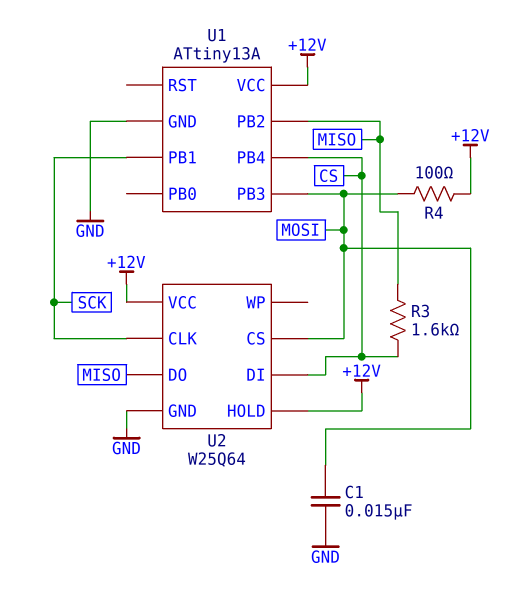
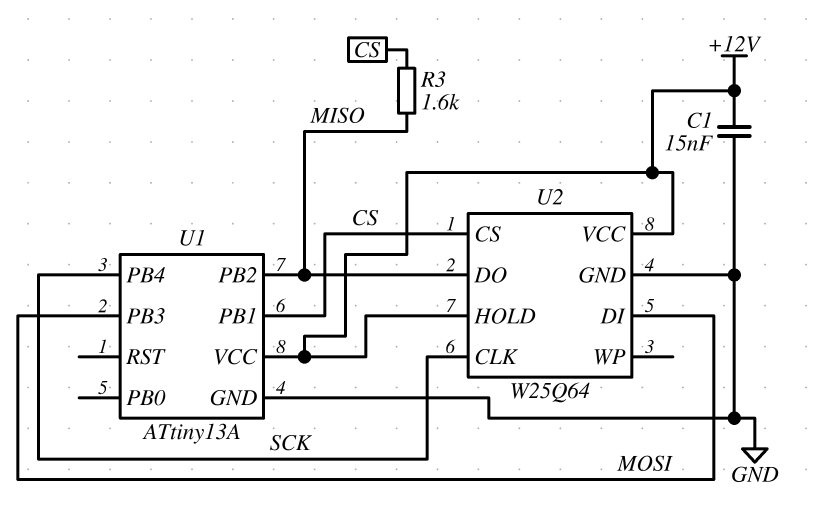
C1: 15nF (GND, MOSI) -> 15nF (+12V, GND)
R4: 100 (+12V, MOSI) -> none
U1 pin PB1: SCK -> CS
U1 pin PB4: CS -> SCK
U2 pin CS: MOSI -> CS
U2 pin DI: CS -> MOSI

